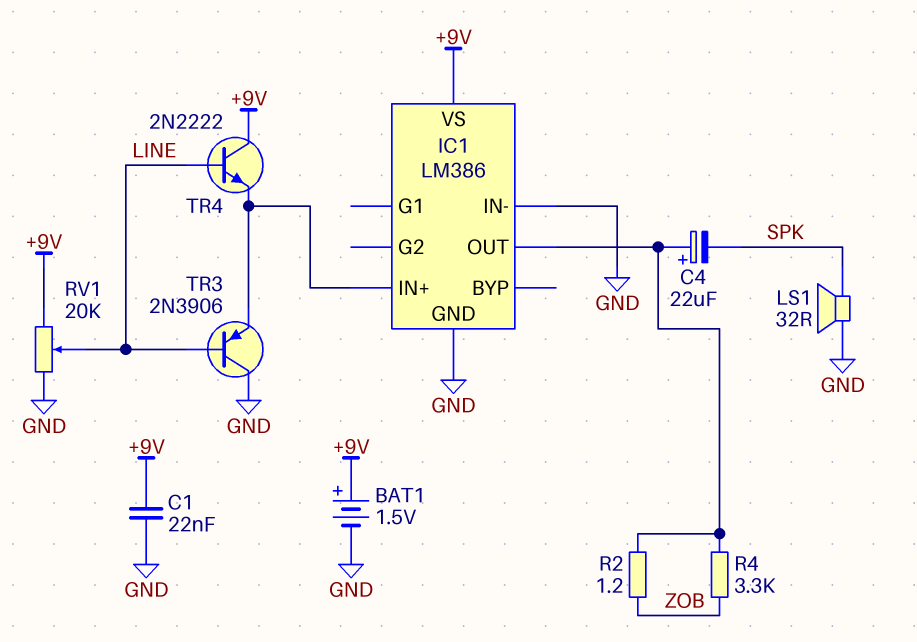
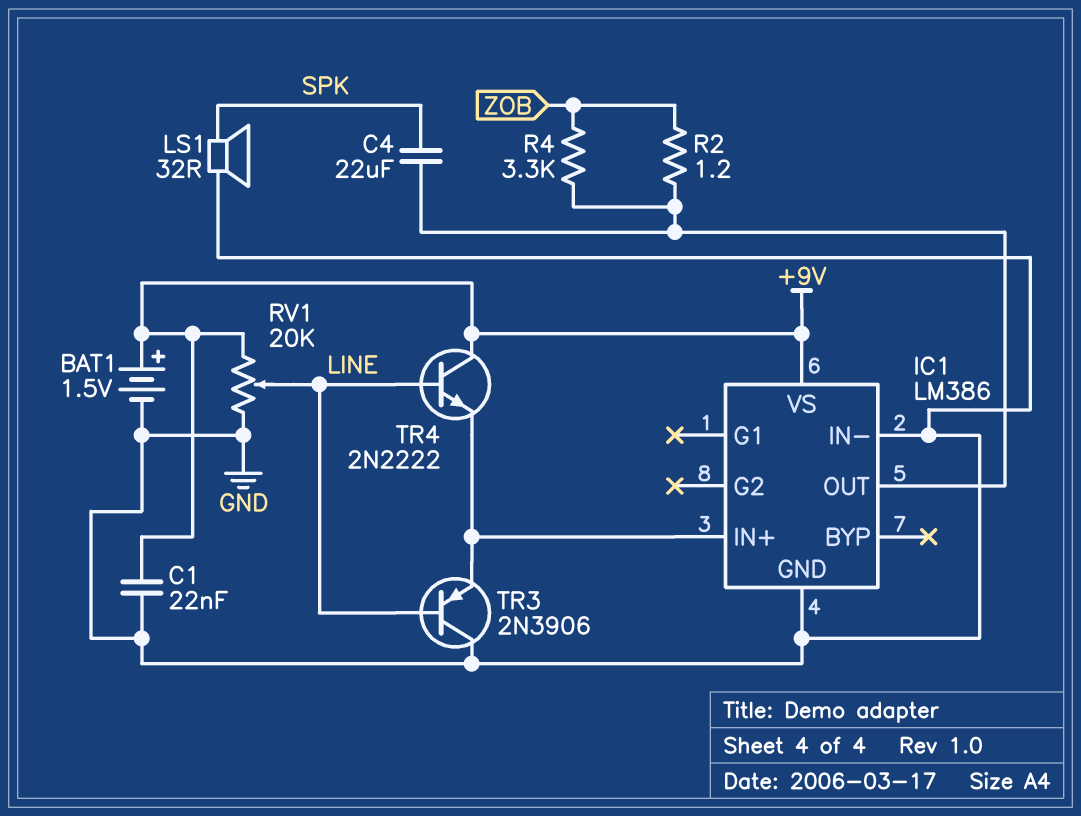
C4: 22uF (plus IC1/OUT, minus SPK) -> 22uF (IC1/OUT, SPK)

